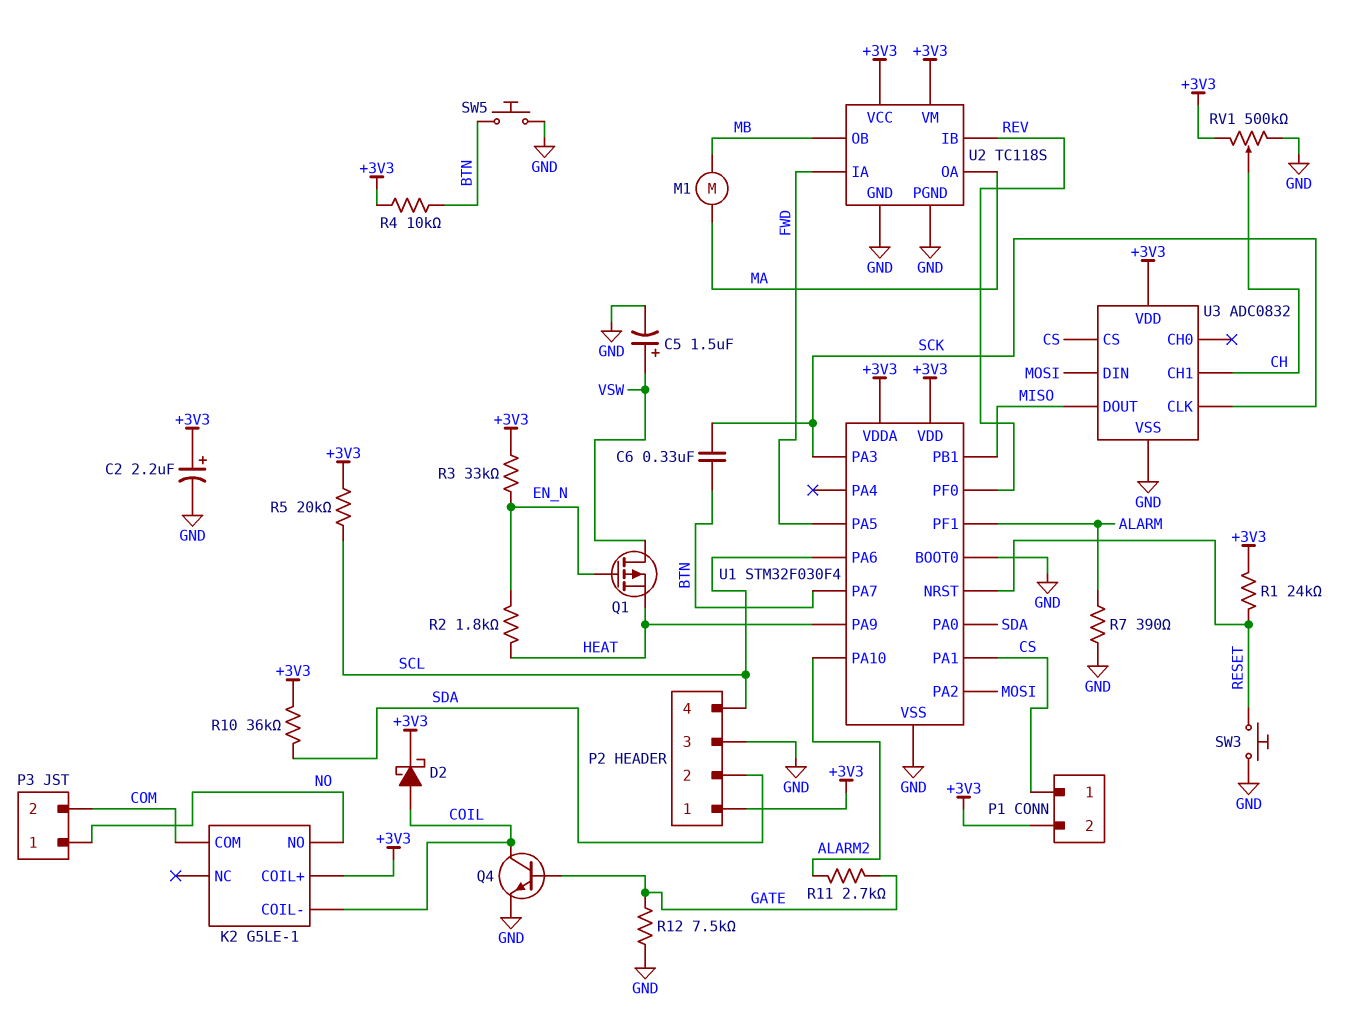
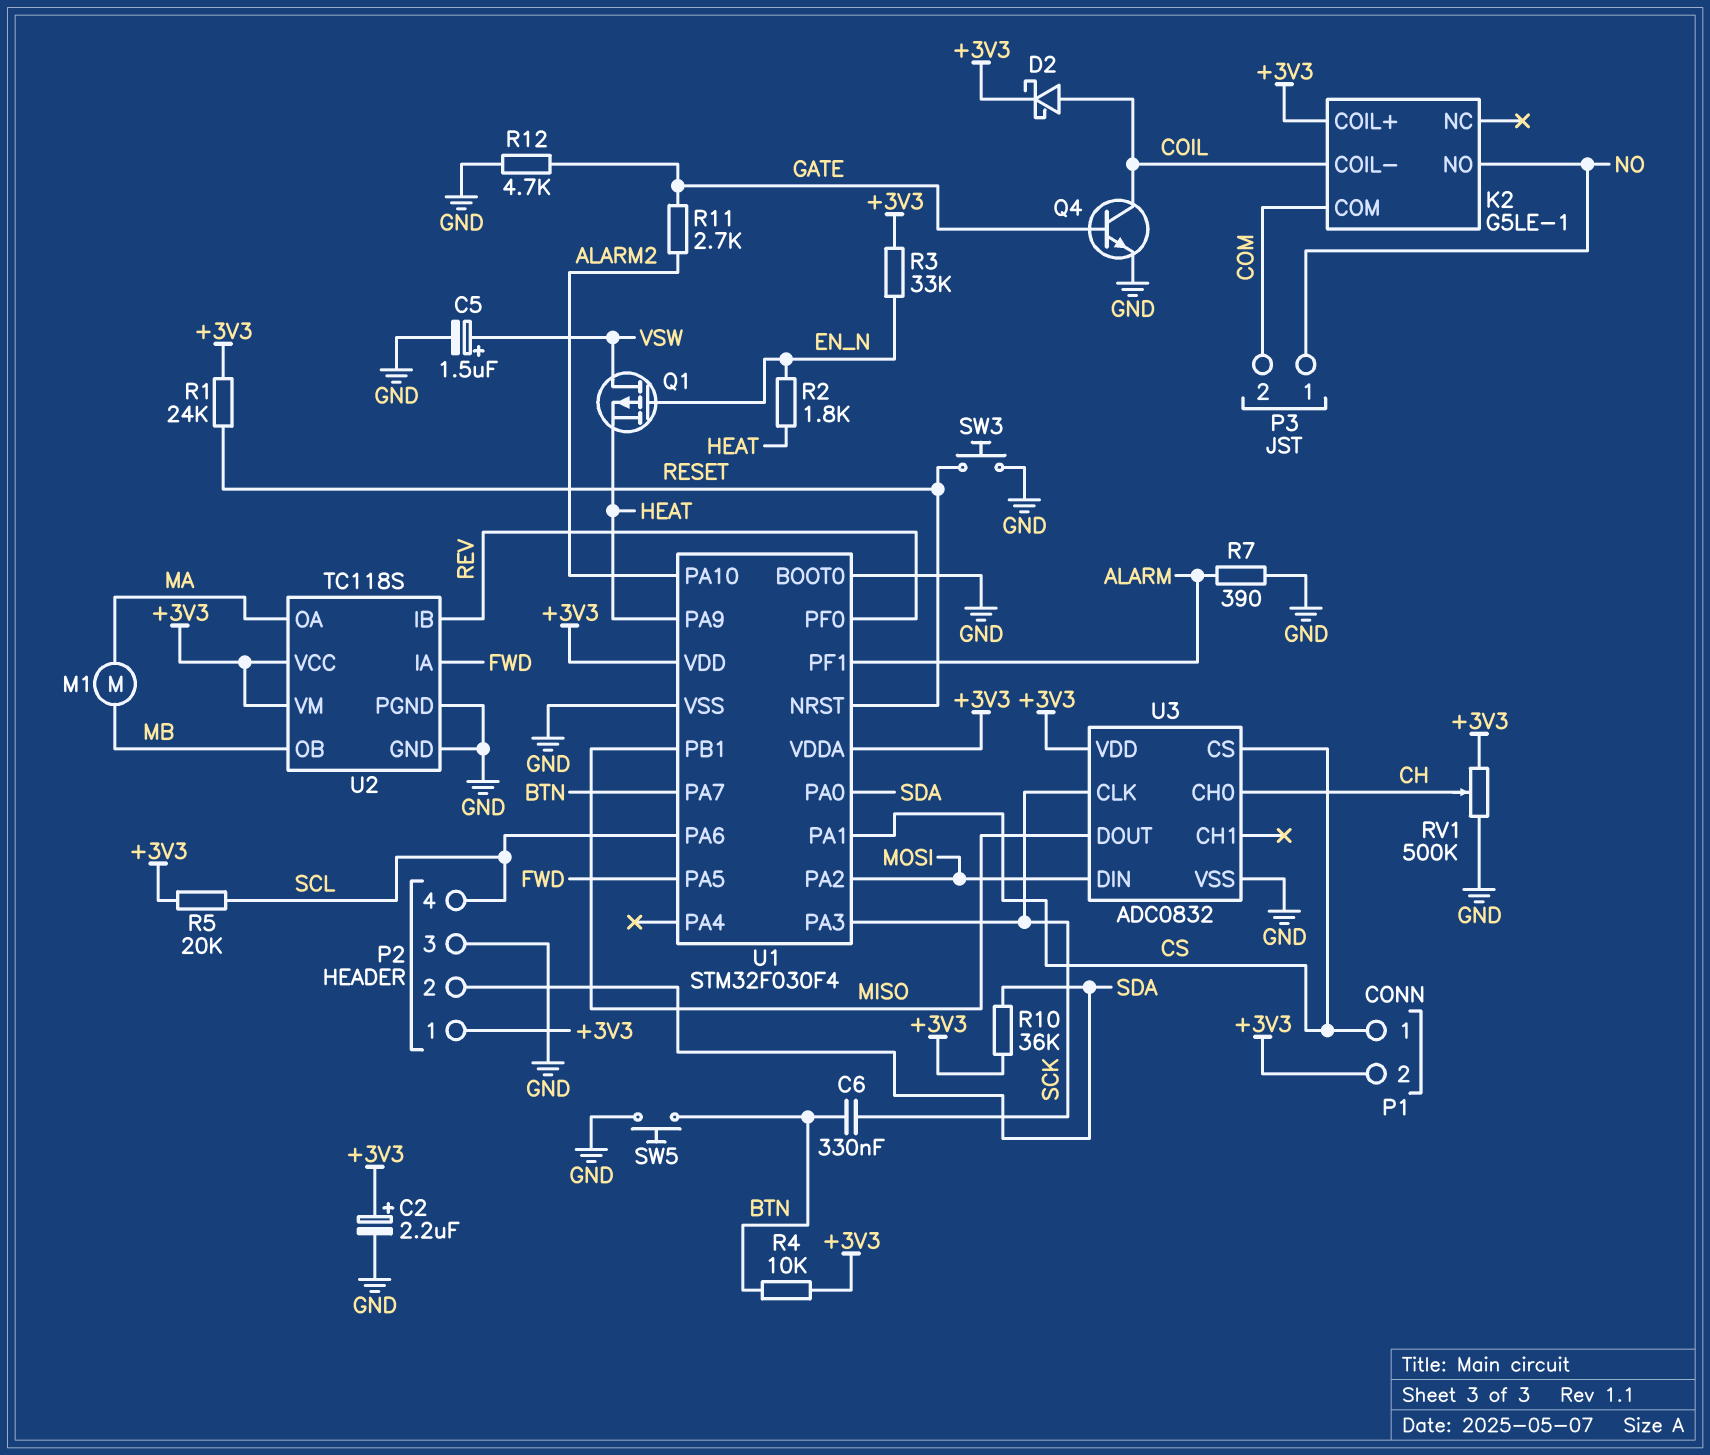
R12: 7.5k (GATE, GND) -> 4.7k (GATE, GND)
U3 pin CH0: none -> CH
U3 pin CH1: CH -> none

